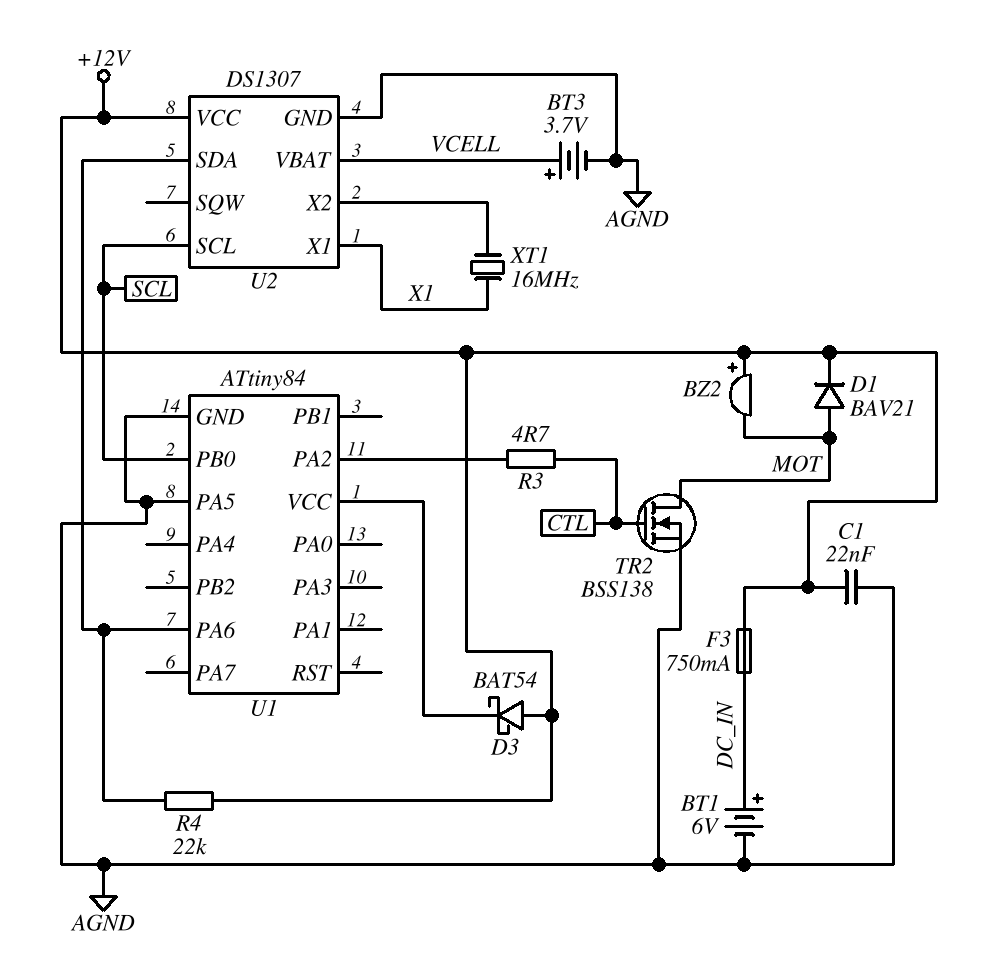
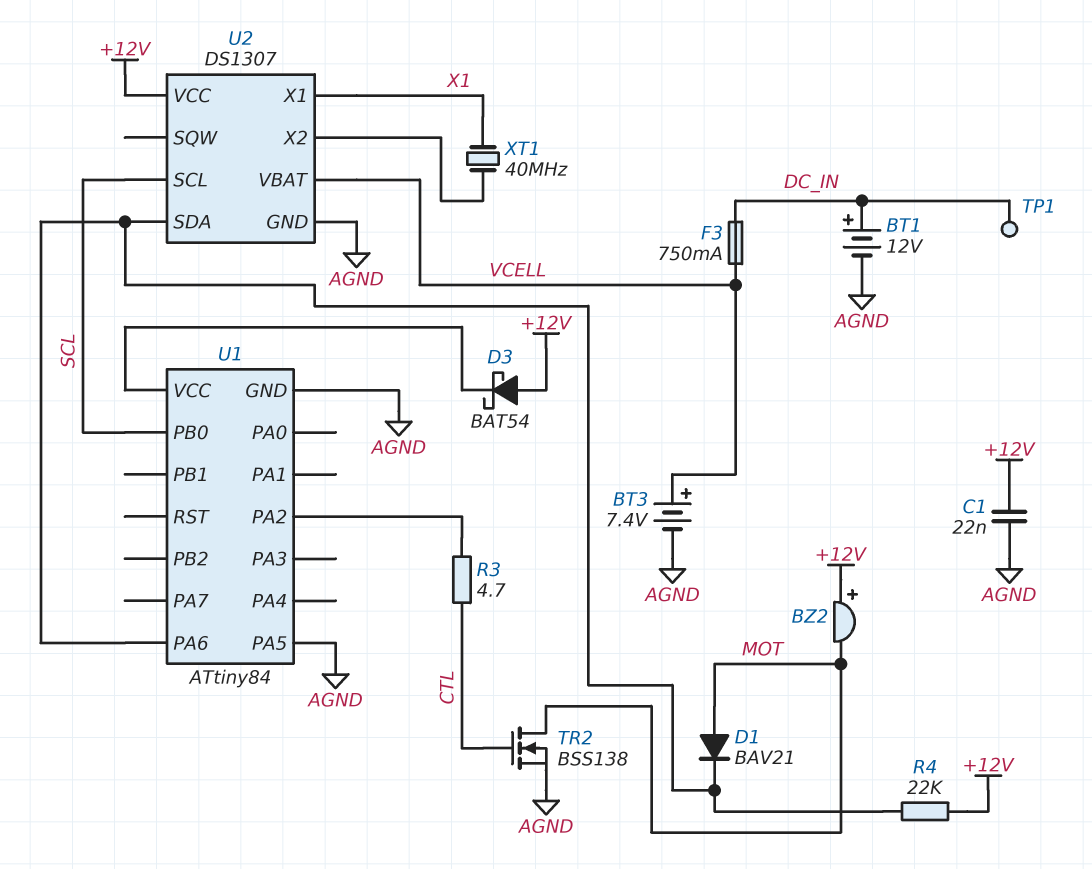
BT1: 6V (plus DC_IN, minus AGND) -> 12V (plus DC_IN, minus AGND)
BT3: 3.7V (plus VCELL, minus AGND) -> 7.4V (plus VCELL, minus AGND)
D1: diode BAV21 (A MOT, K +12V) -> diode BAV21 (A MOT, K U1/PA6)
F3: 750mA (+12V, DC_IN) -> 750mA (DC_IN, VCELL)
TP1: none -> test point (DC_IN)
XT1: 16MHz (U2/X2, X1) -> 40MHz (U2/X2, X1)

